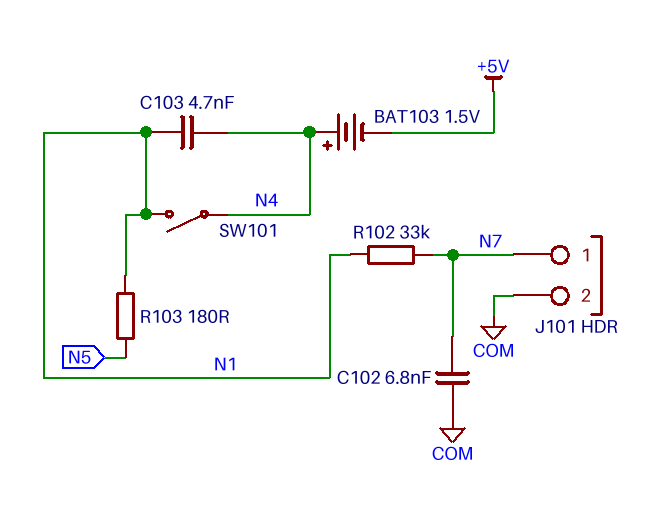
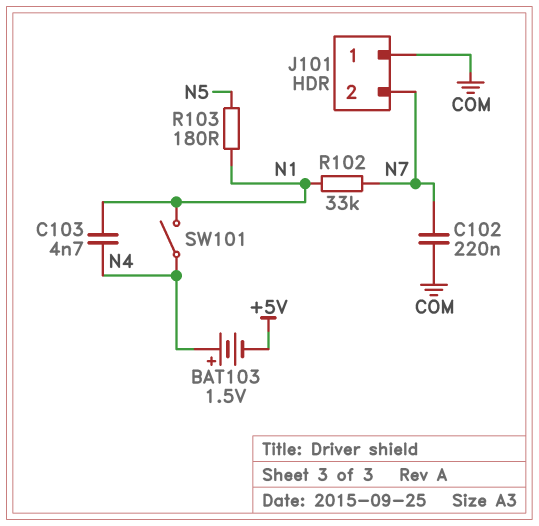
C102: 6.8nF (COM, N7) -> 220nF (COM, N7)
J101 pin 1: N7 -> COM
J101 pin 2: COM -> N7

